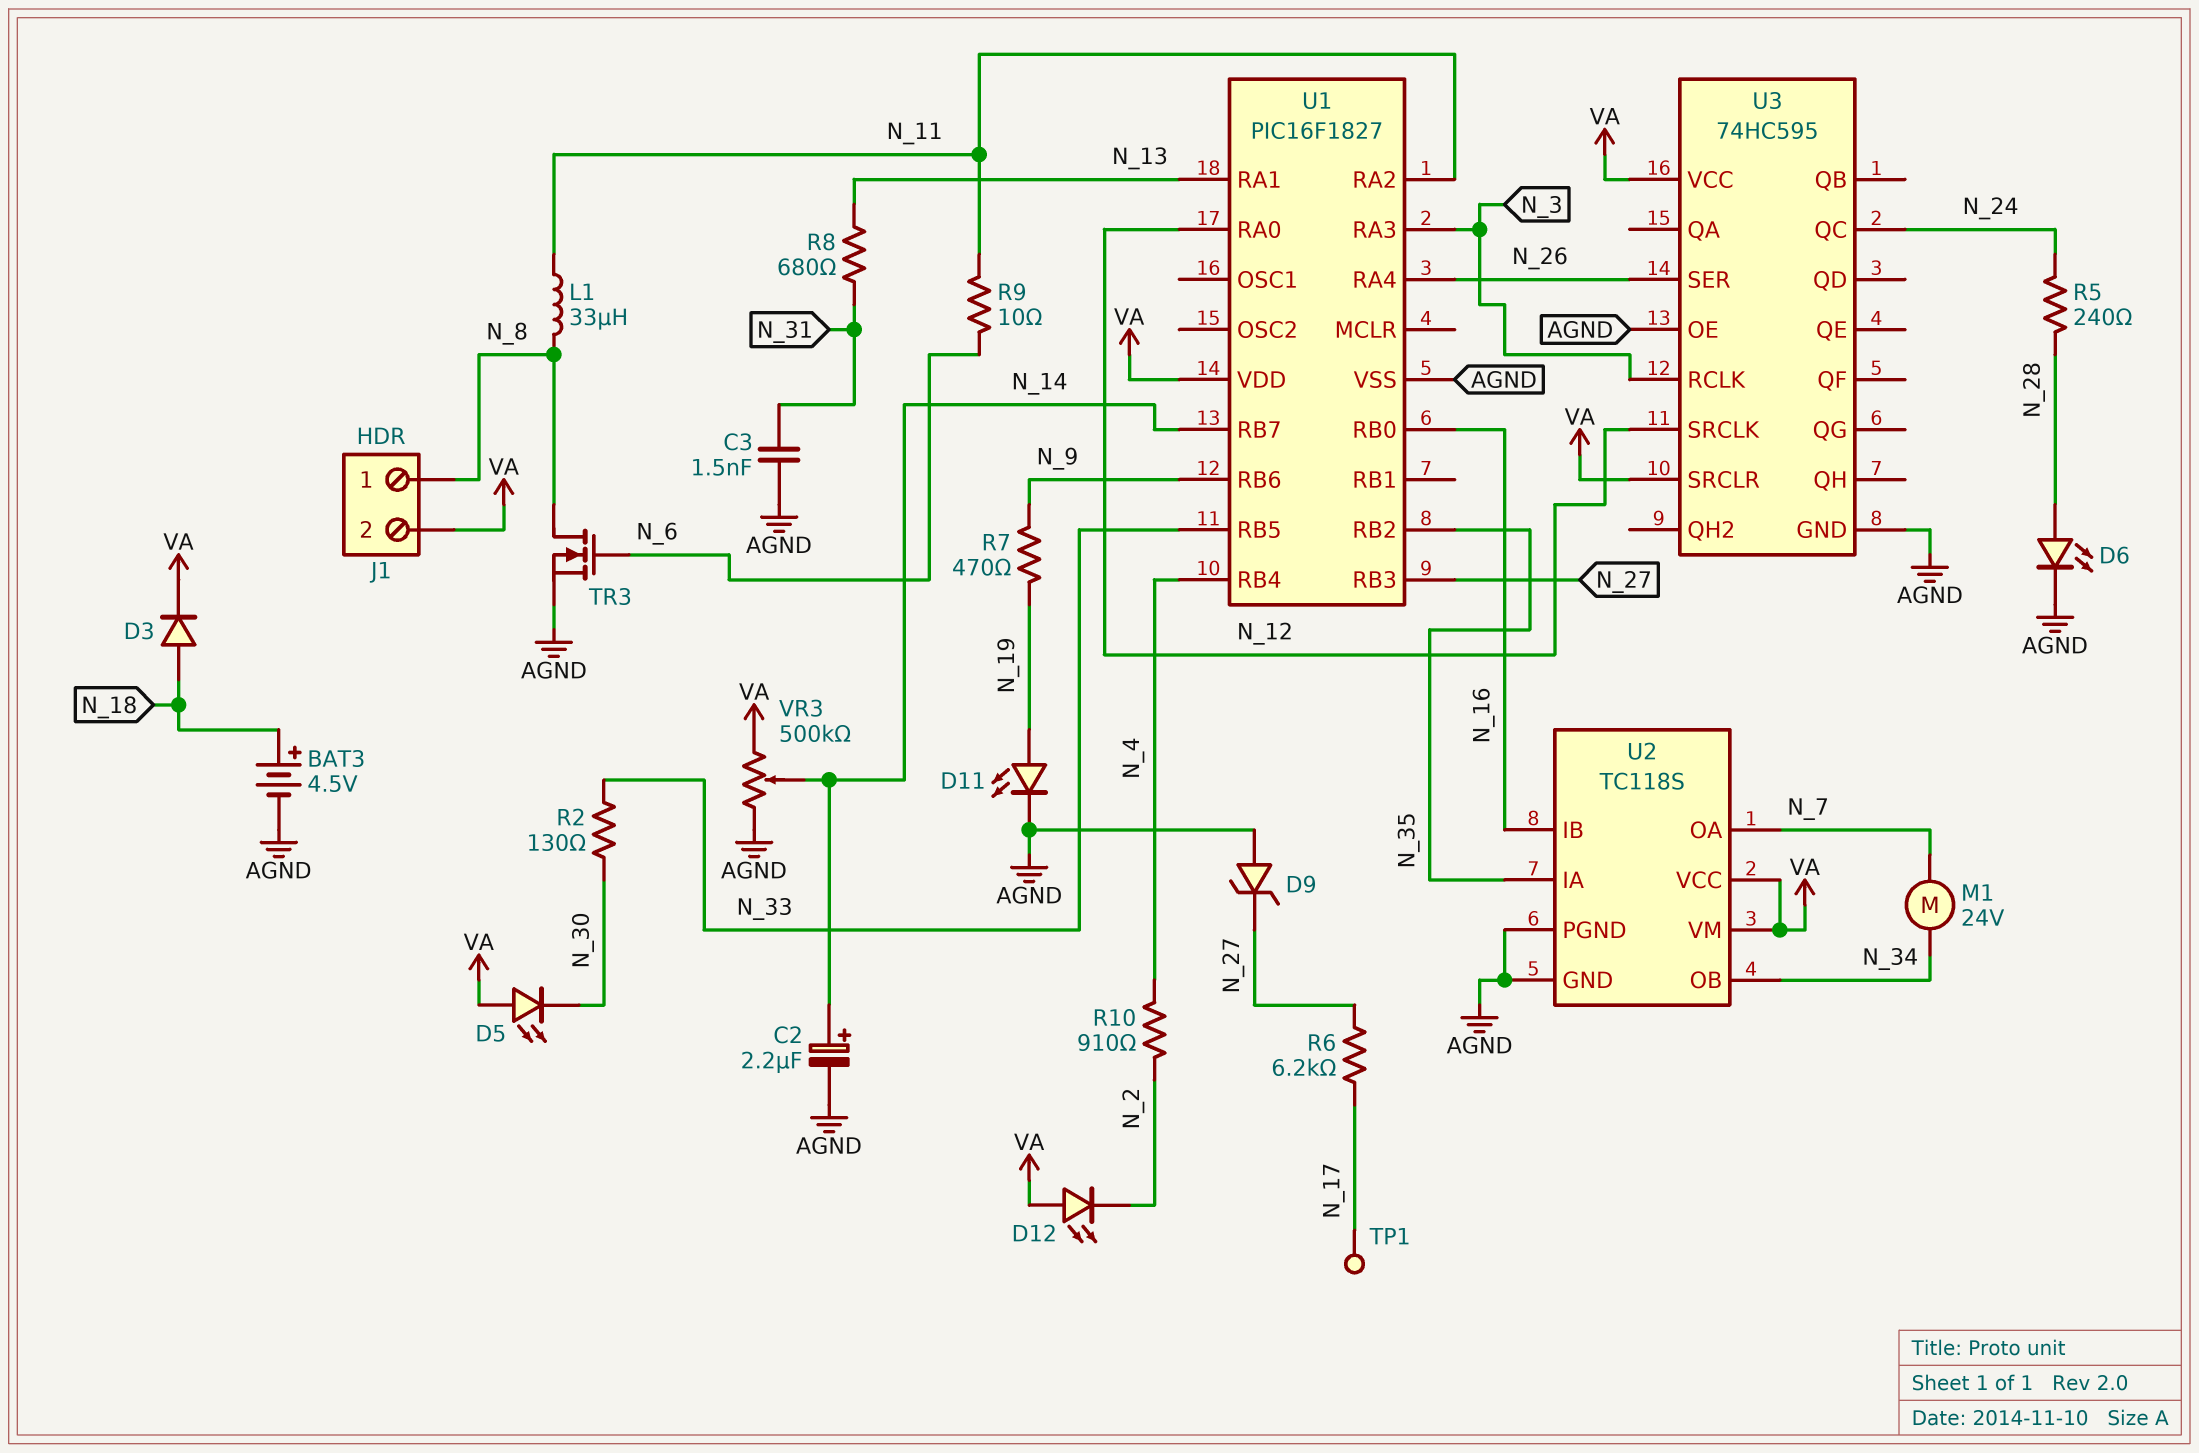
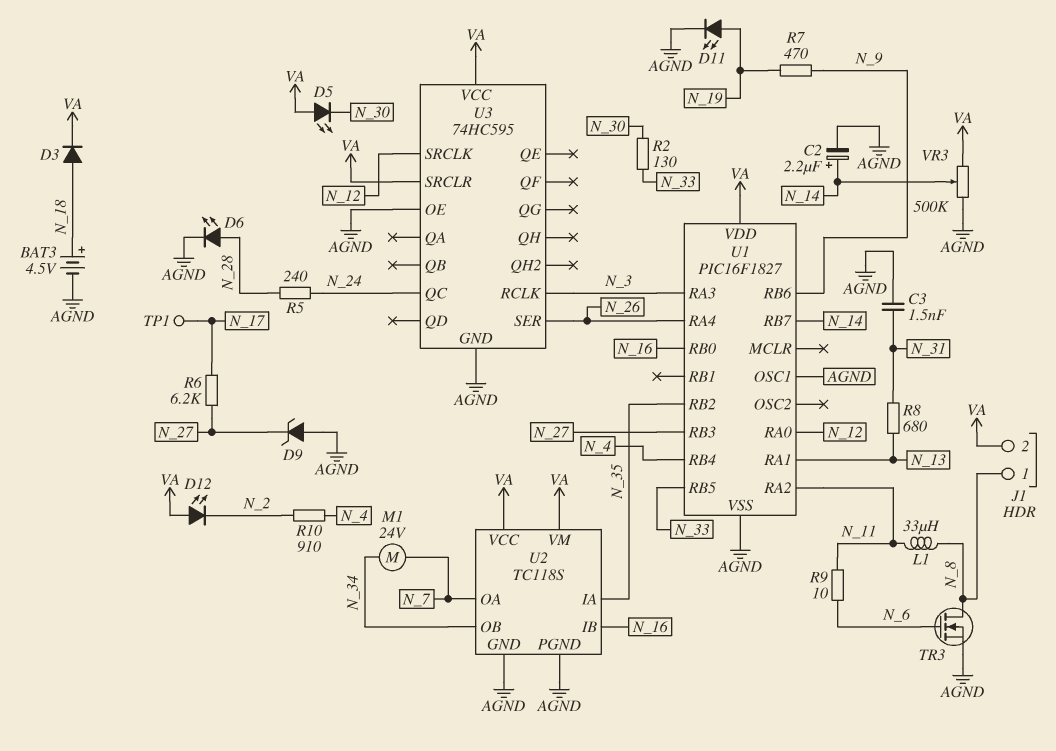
U1 pin OSC1: none -> AGND

